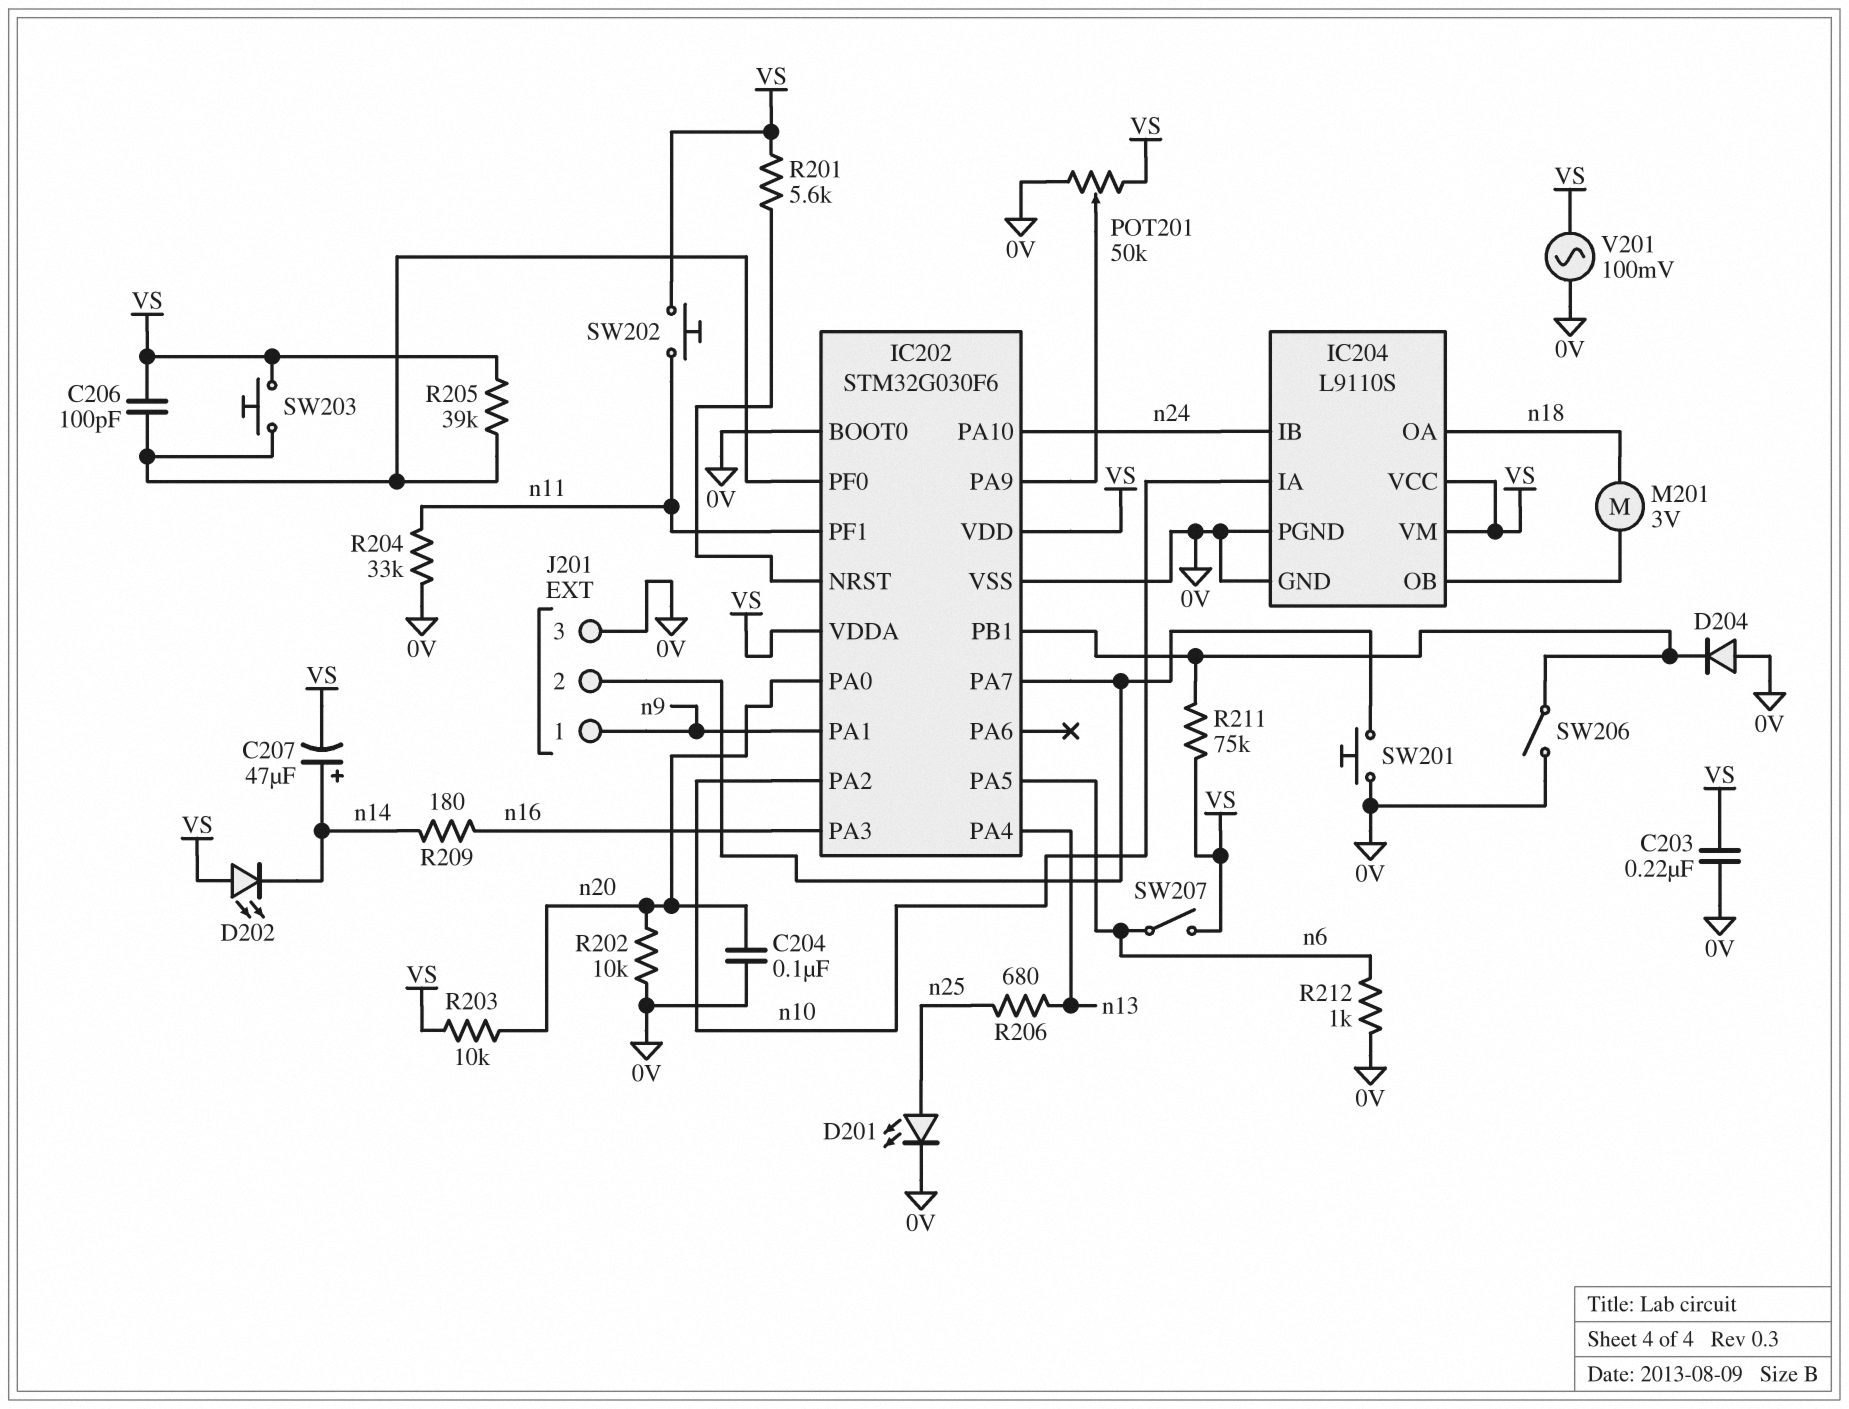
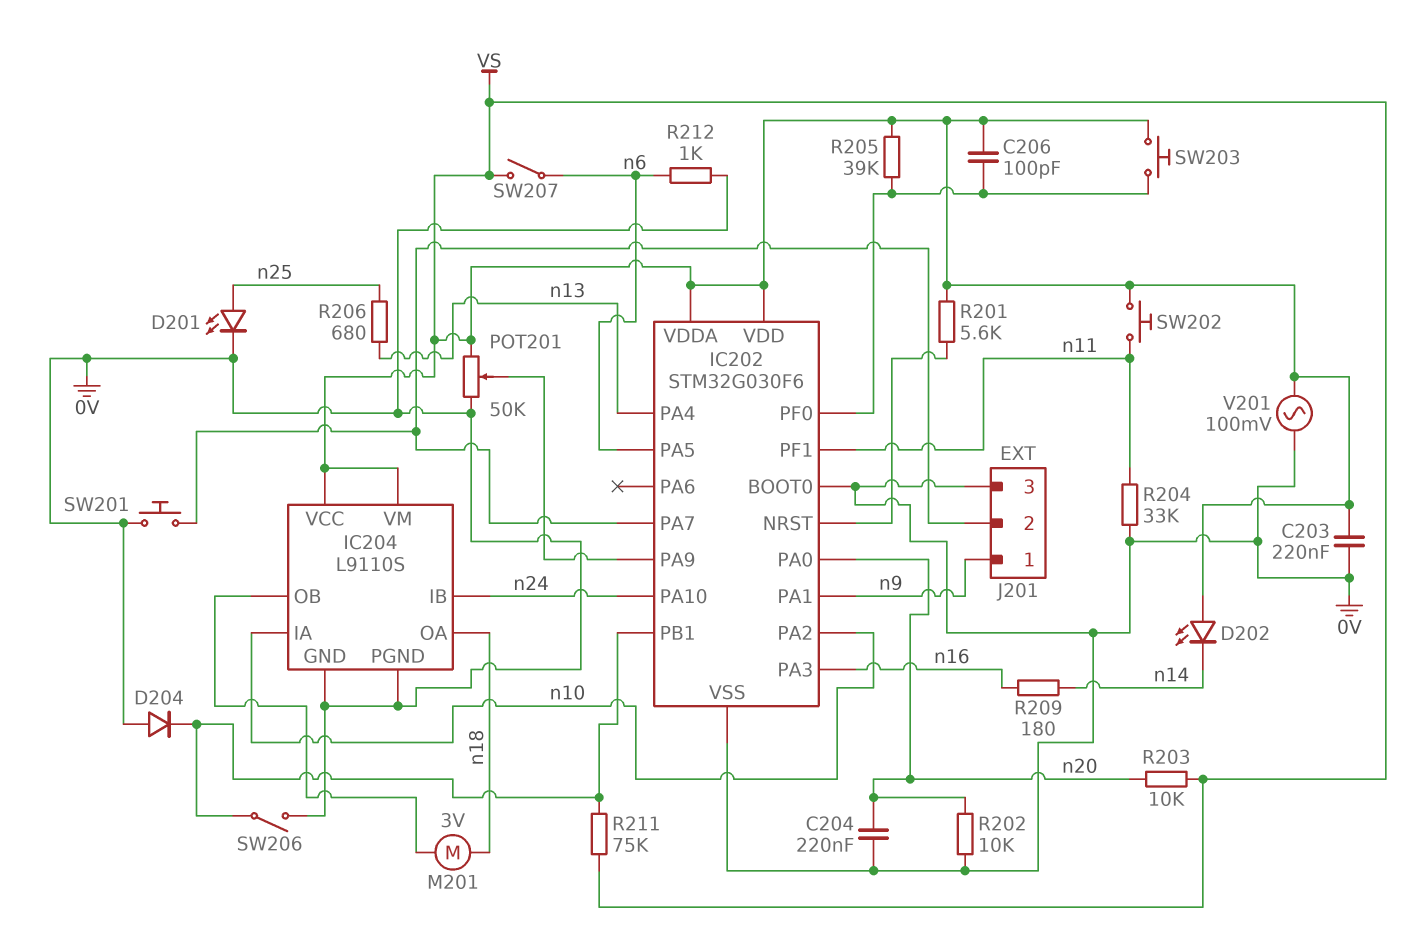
C204: 100nF (0V, n20) -> 220nF (0V, n20)
C207: 47uF (plus n14, minus VS) -> none

